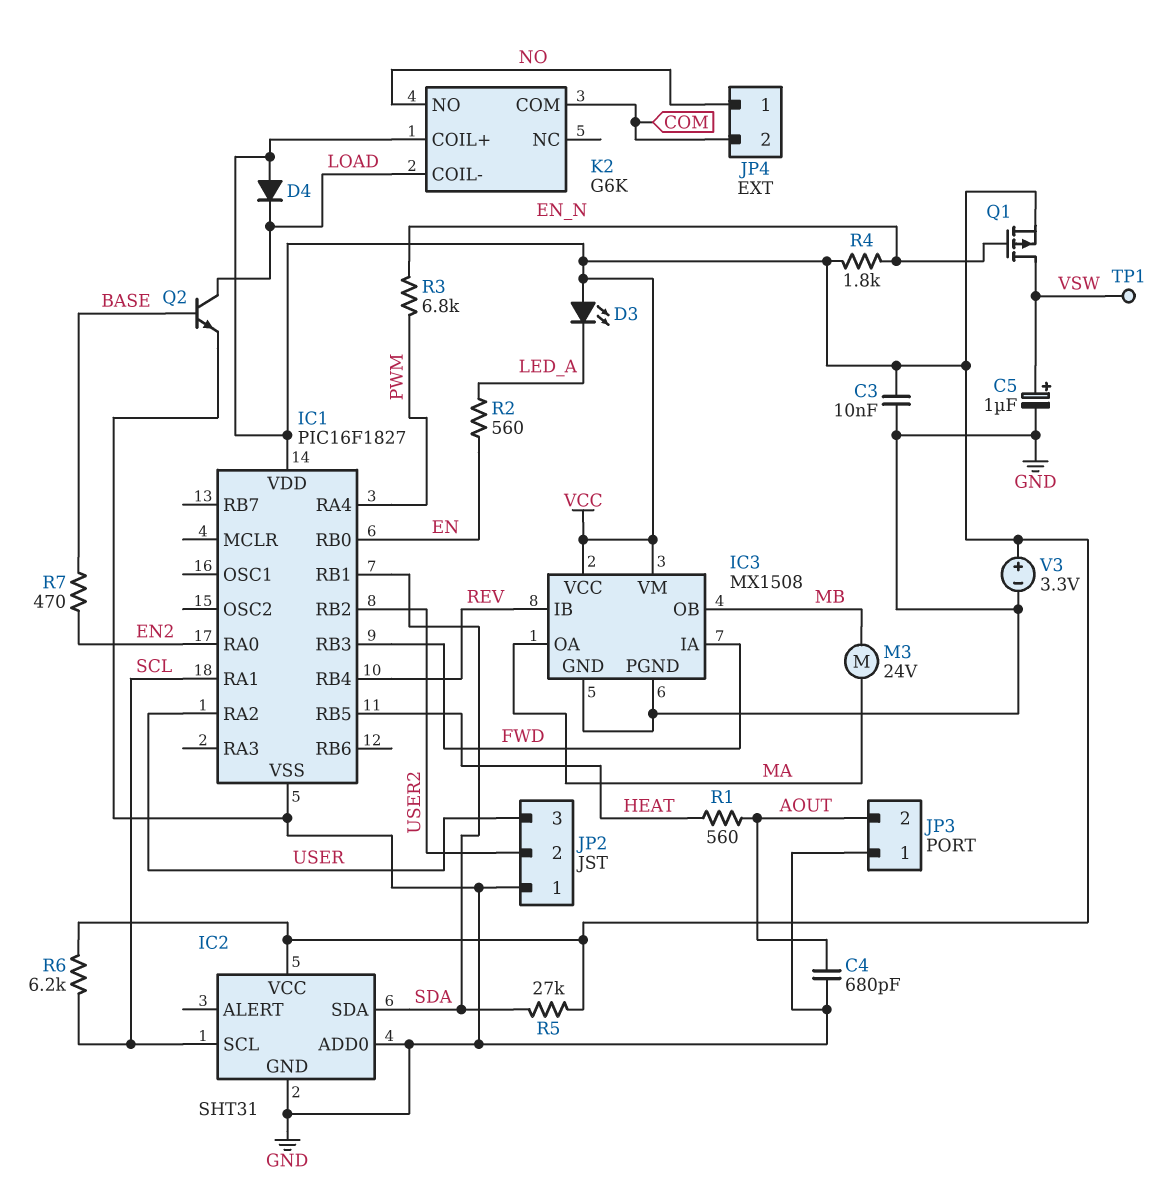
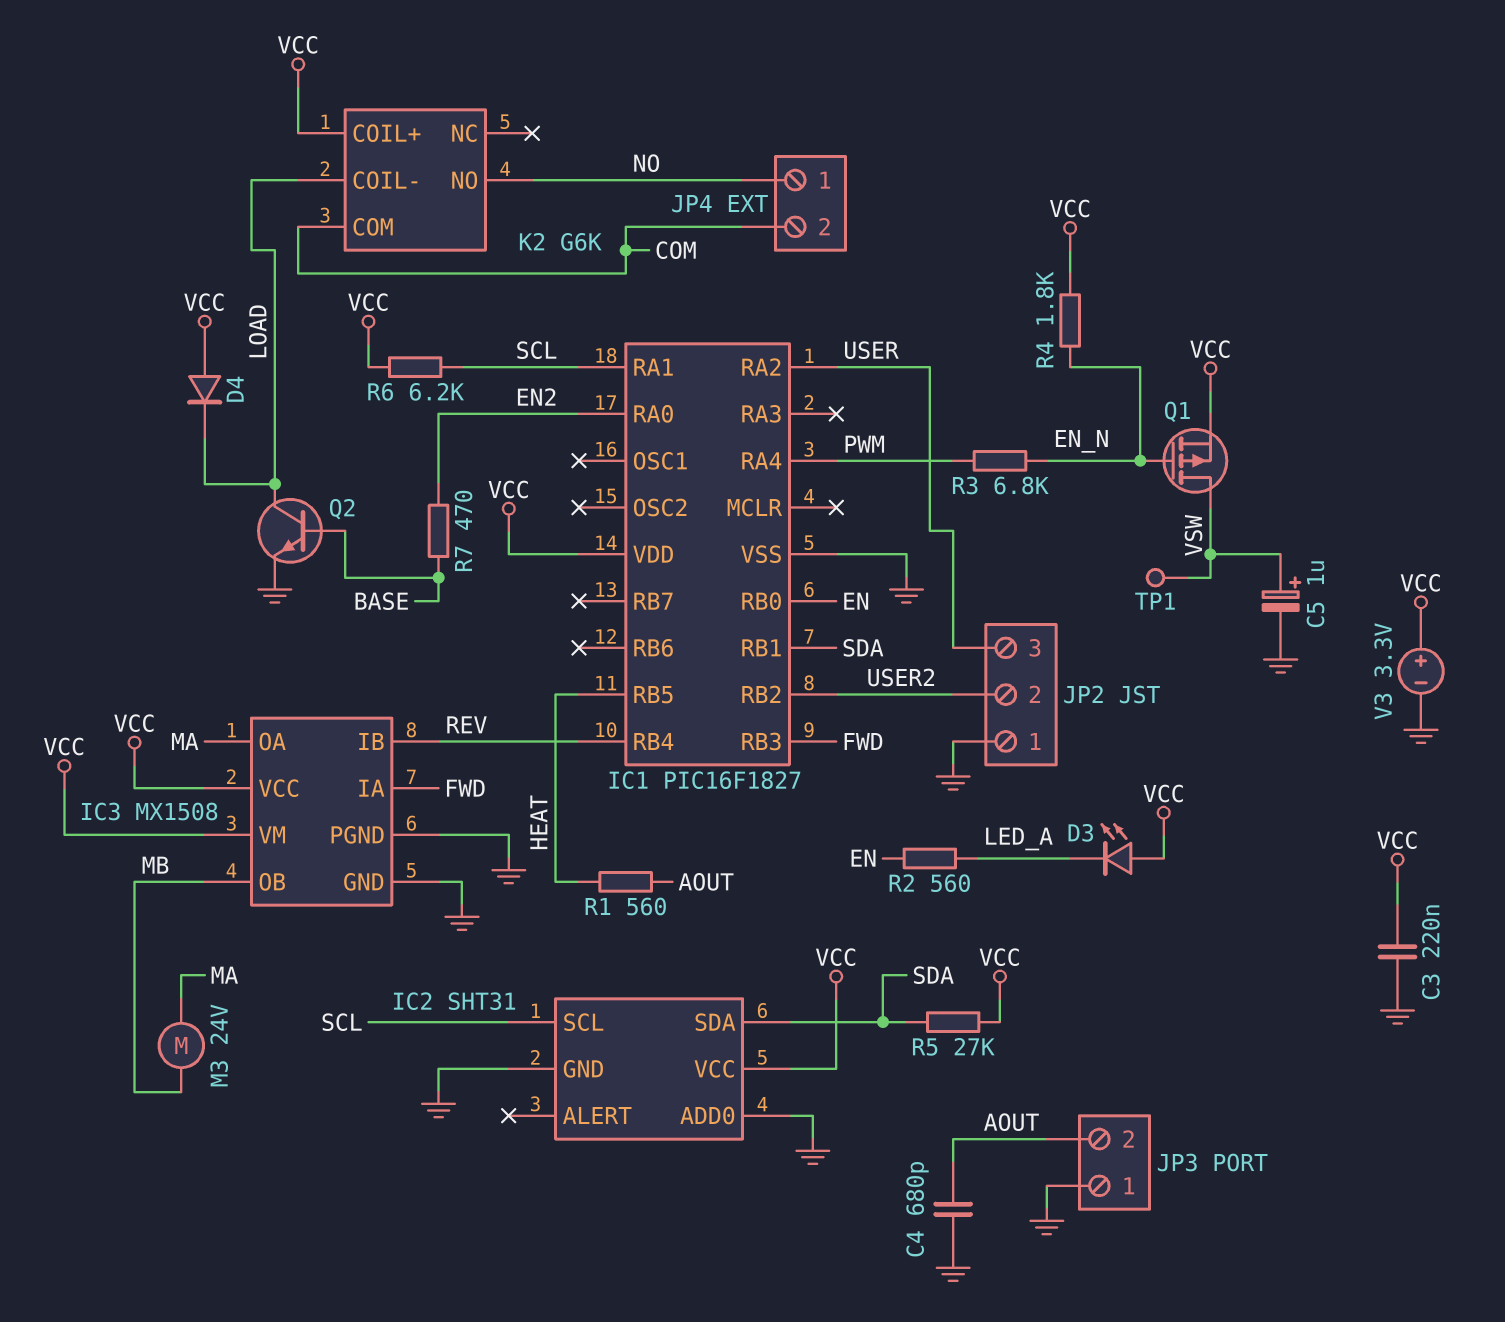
C3: 10nF (GND, VCC) -> 220nF (GND, VCC)

